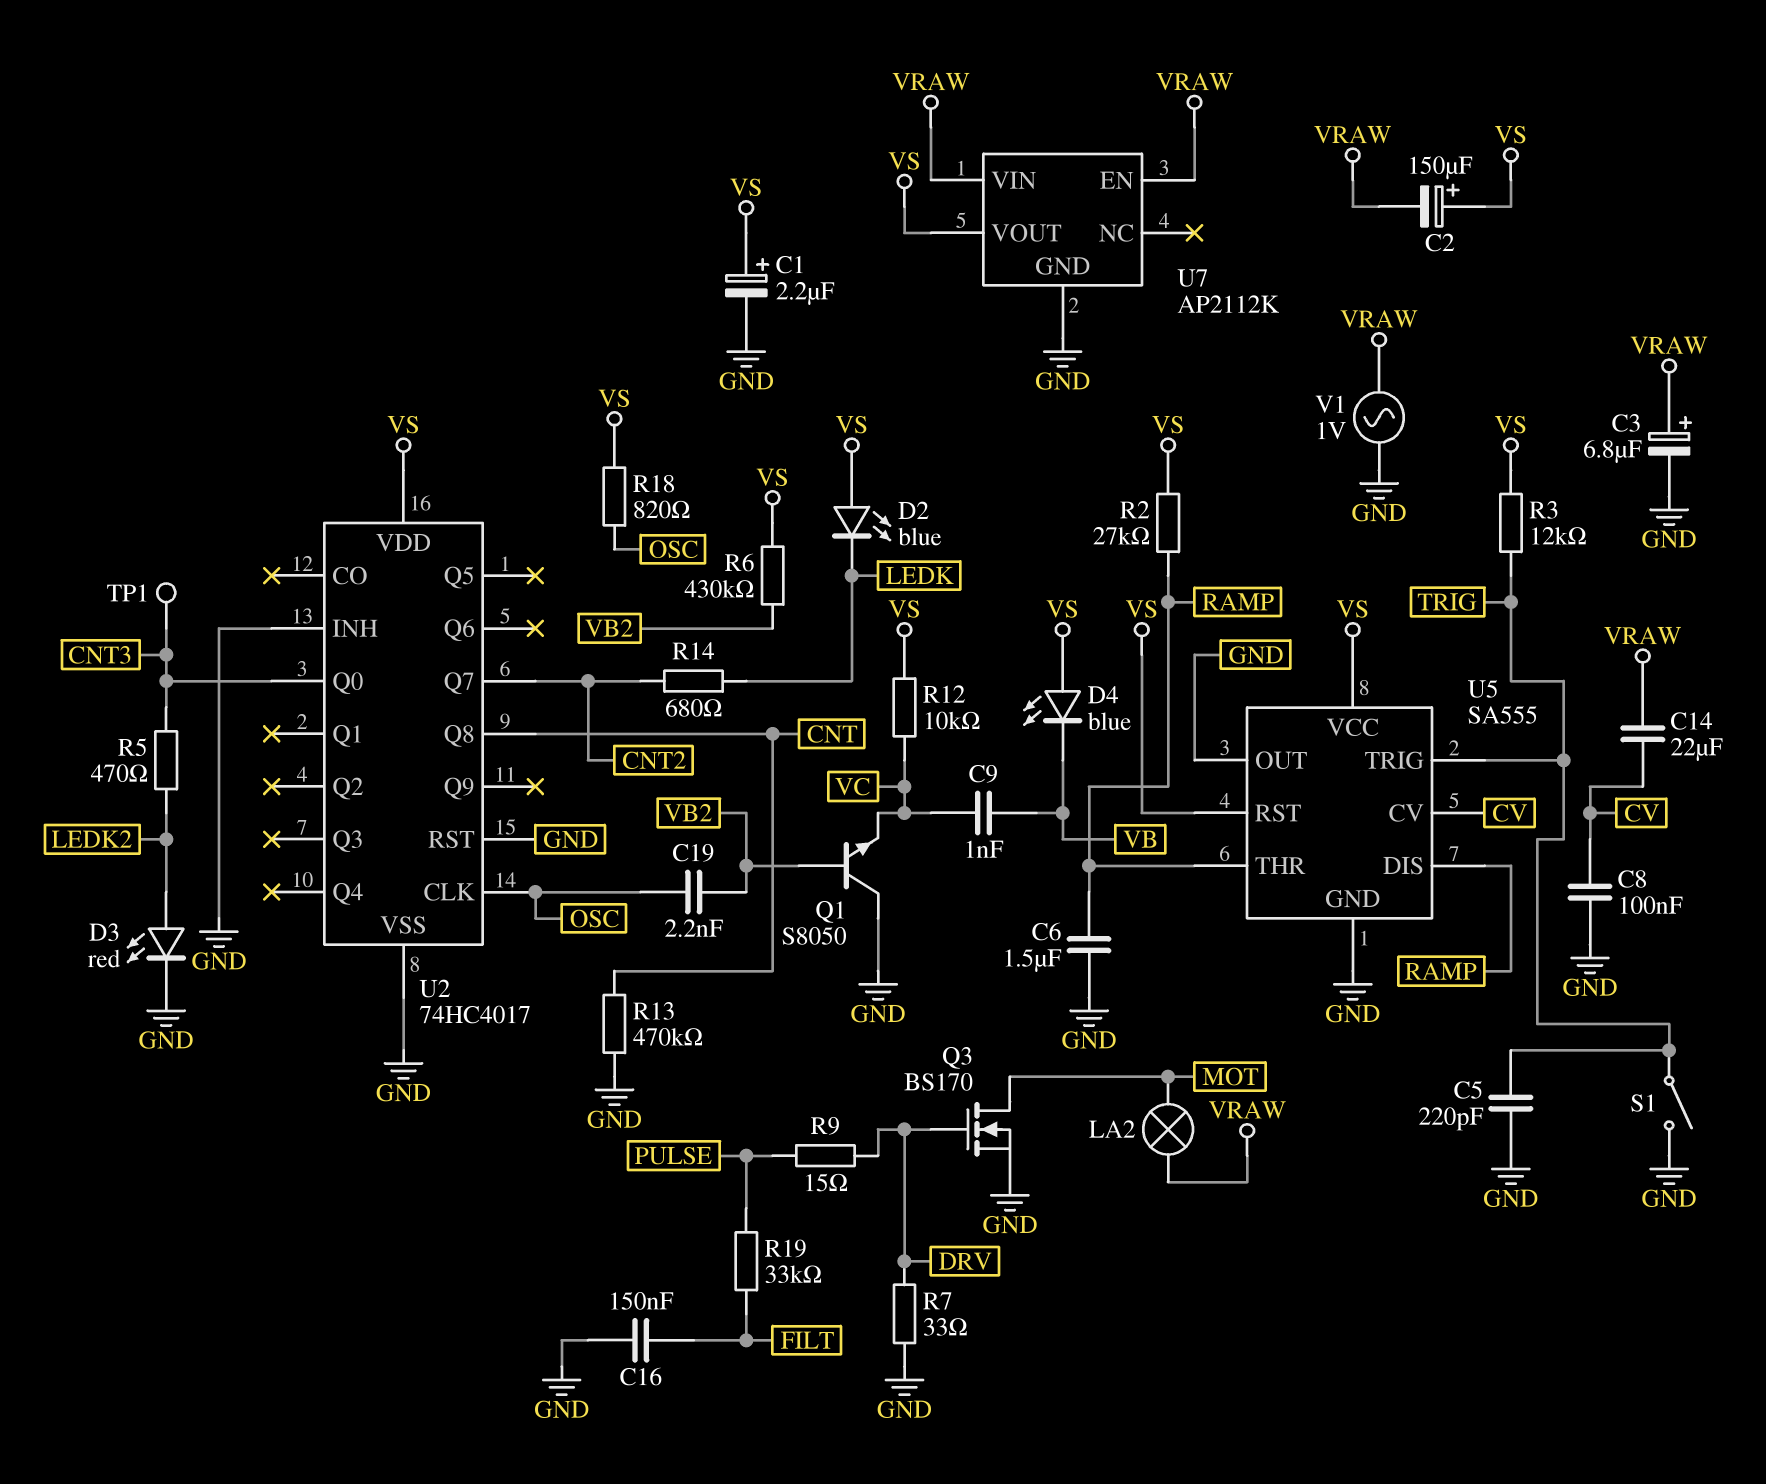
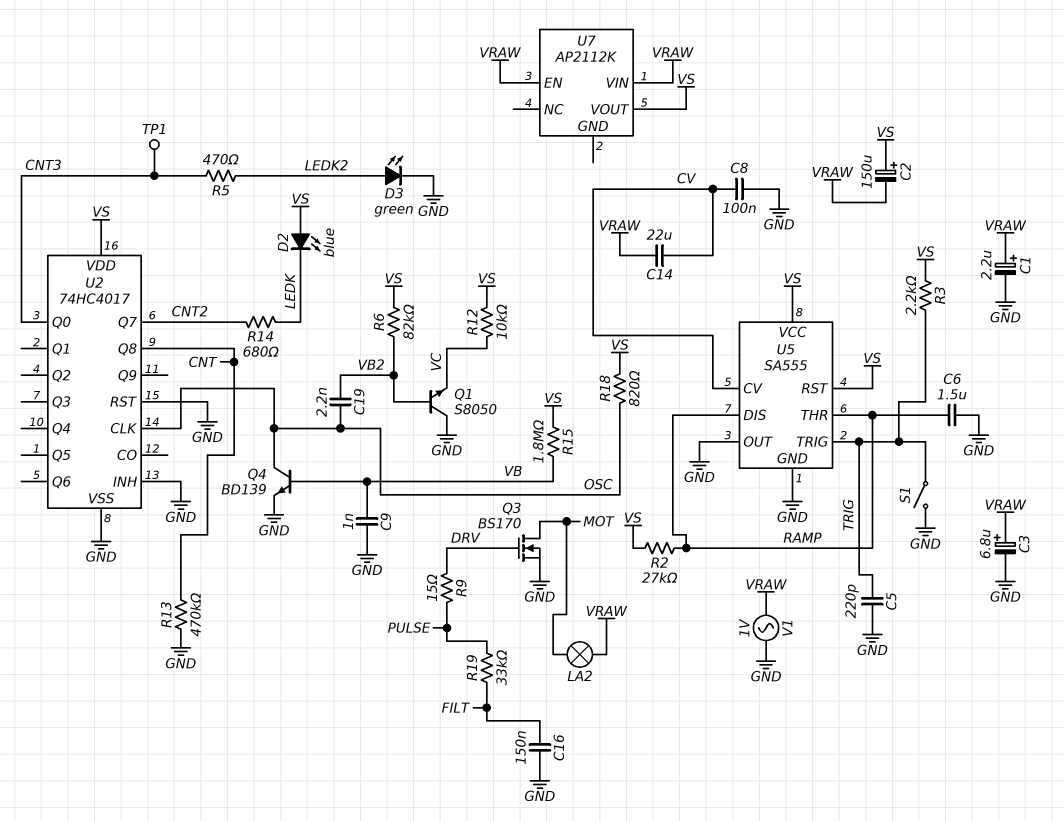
C1: 2.2uF (plus VS, minus GND) -> 2.2uF (plus VRAW, minus GND)
C9: 1nF (VB, VC) -> 1nF (GND, VB)
D3: LED red (A LEDK2, K GND) -> LED green (A LEDK2, K GND)
D4: LED blue (A VS, K VB) -> none
Q4: none -> NPN BD139 (B VB, C OSC, E GND)
R3: 12k (TRIG, VS) -> 2.2k (TRIG, VS)
R6: 430k (VB2, VS) -> 82k (VB2, VS)
R7: 33 (DRV, GND) -> none
R15: none -> 1.8M (VB, VS)
U7 pin GND: GND -> none

